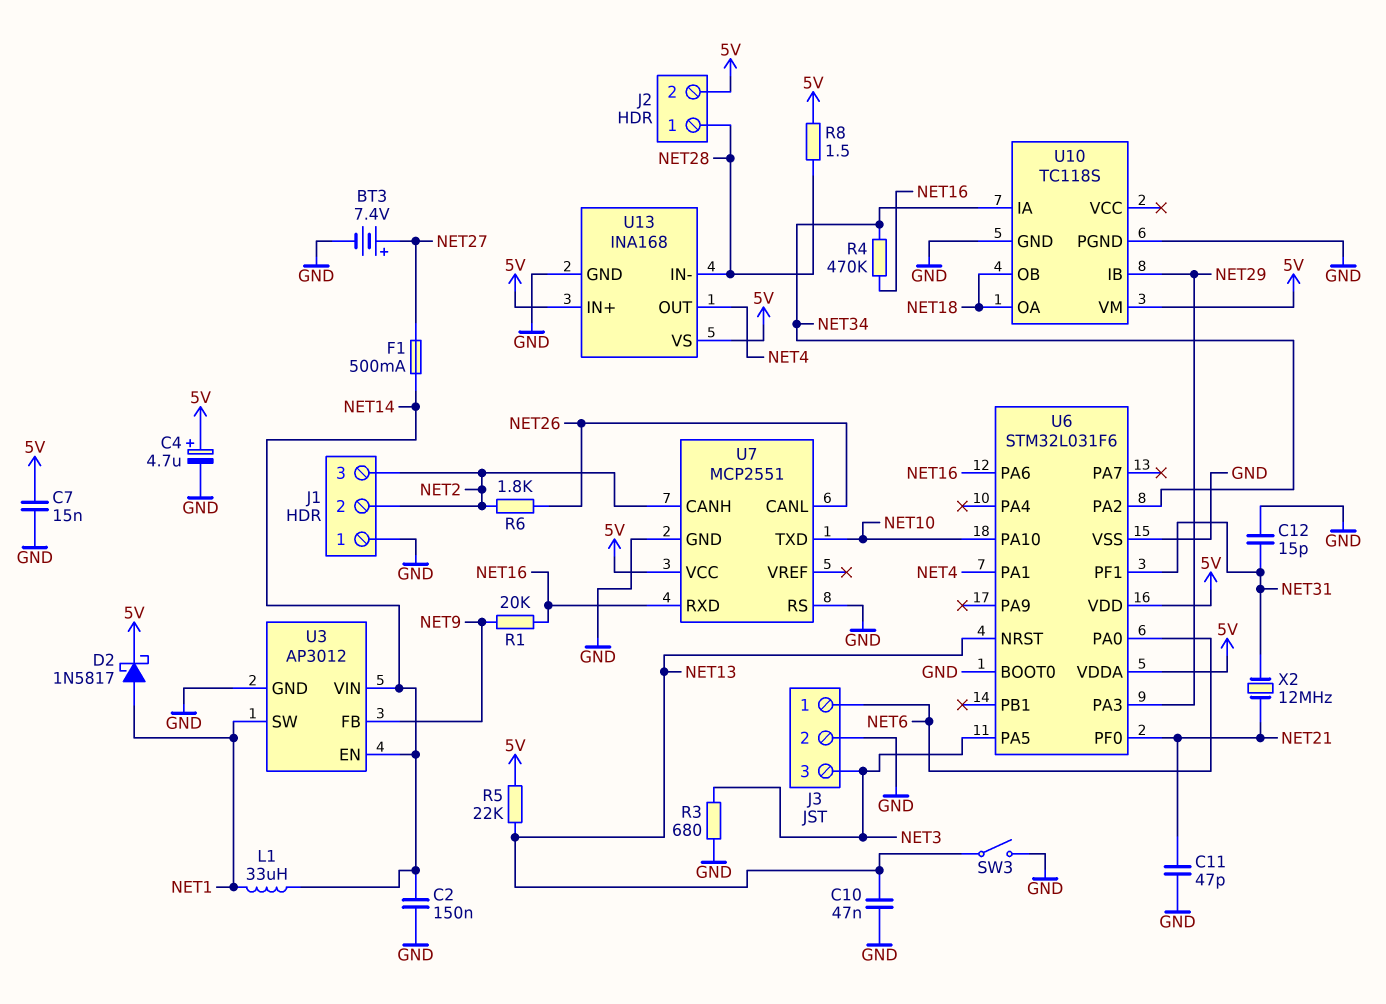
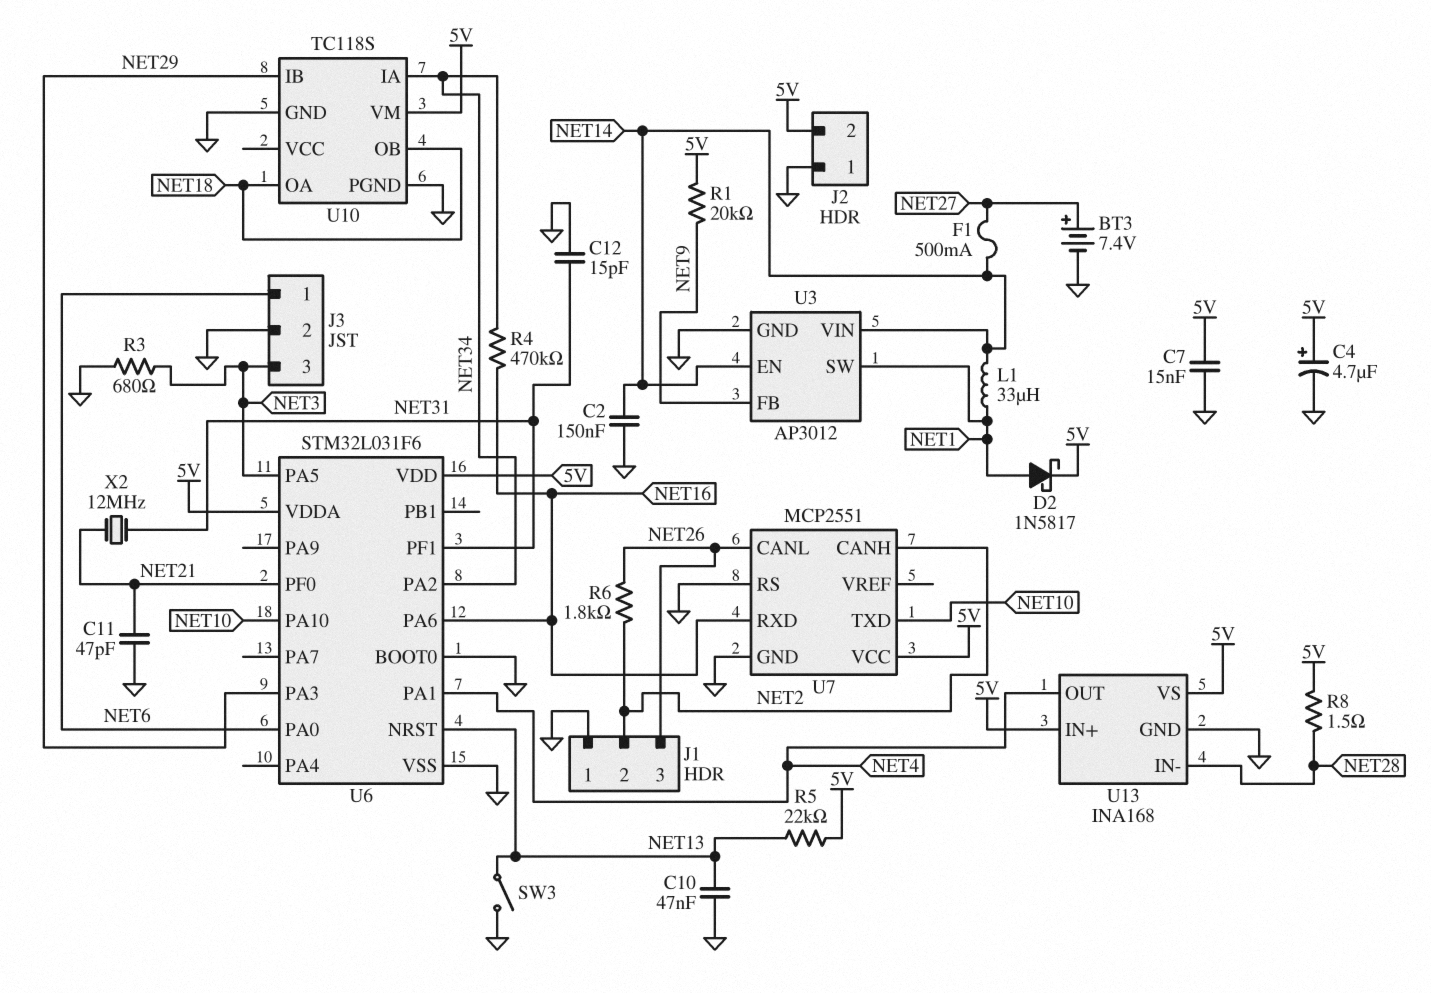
J1 pin 3: NET2 -> NET26
J2 pin 1: NET28 -> GND
R1: 20k (NET9, NET16) -> 20k (5V, NET9)

